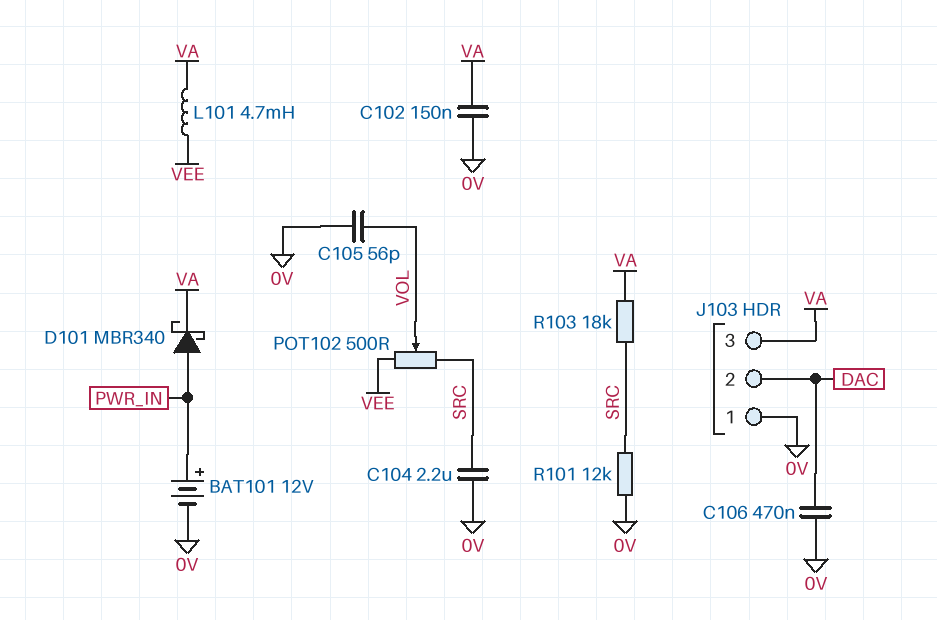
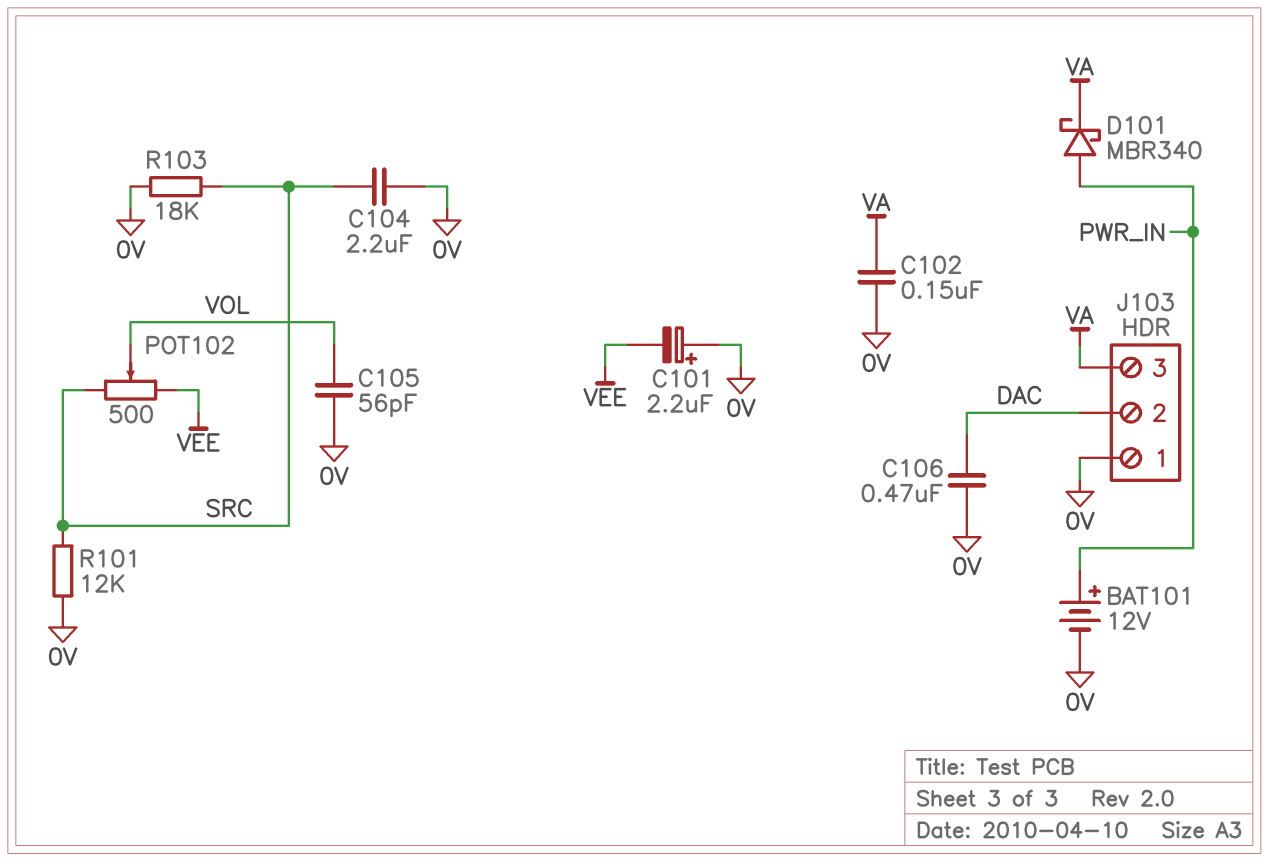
C101: none -> 2.2uF (plus 0V, minus VEE)
L101: 4.7mH (VA, VEE) -> none
R103: 18k (SRC, VA) -> 18k (0V, SRC)

